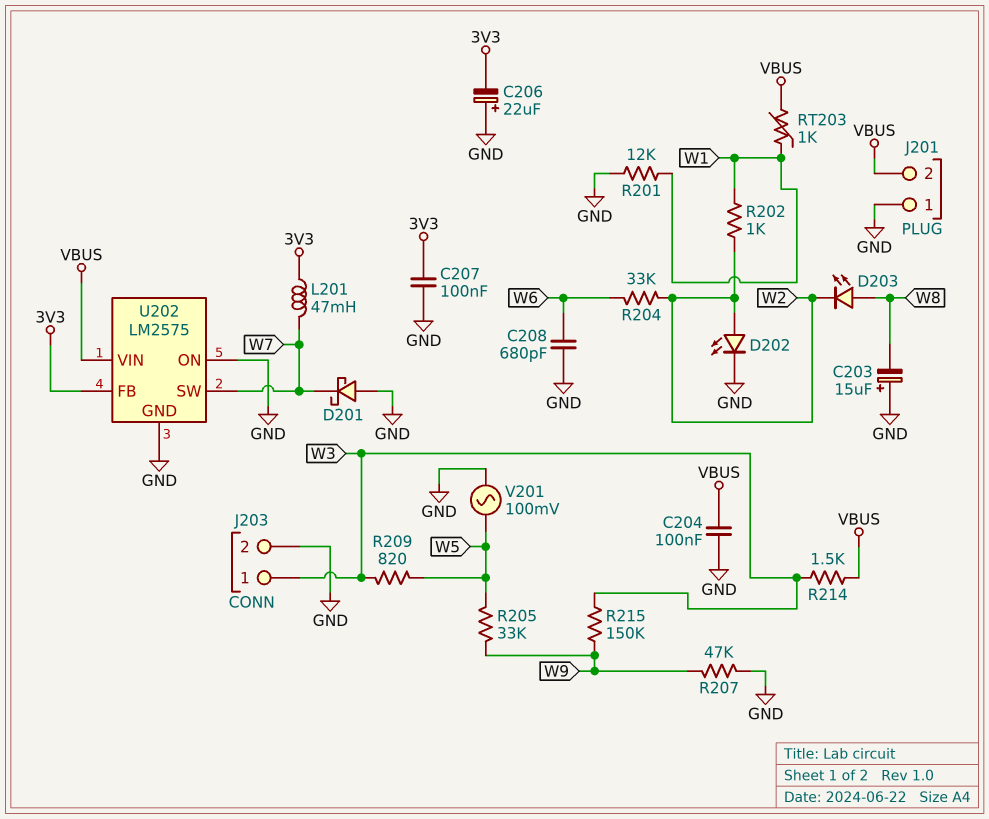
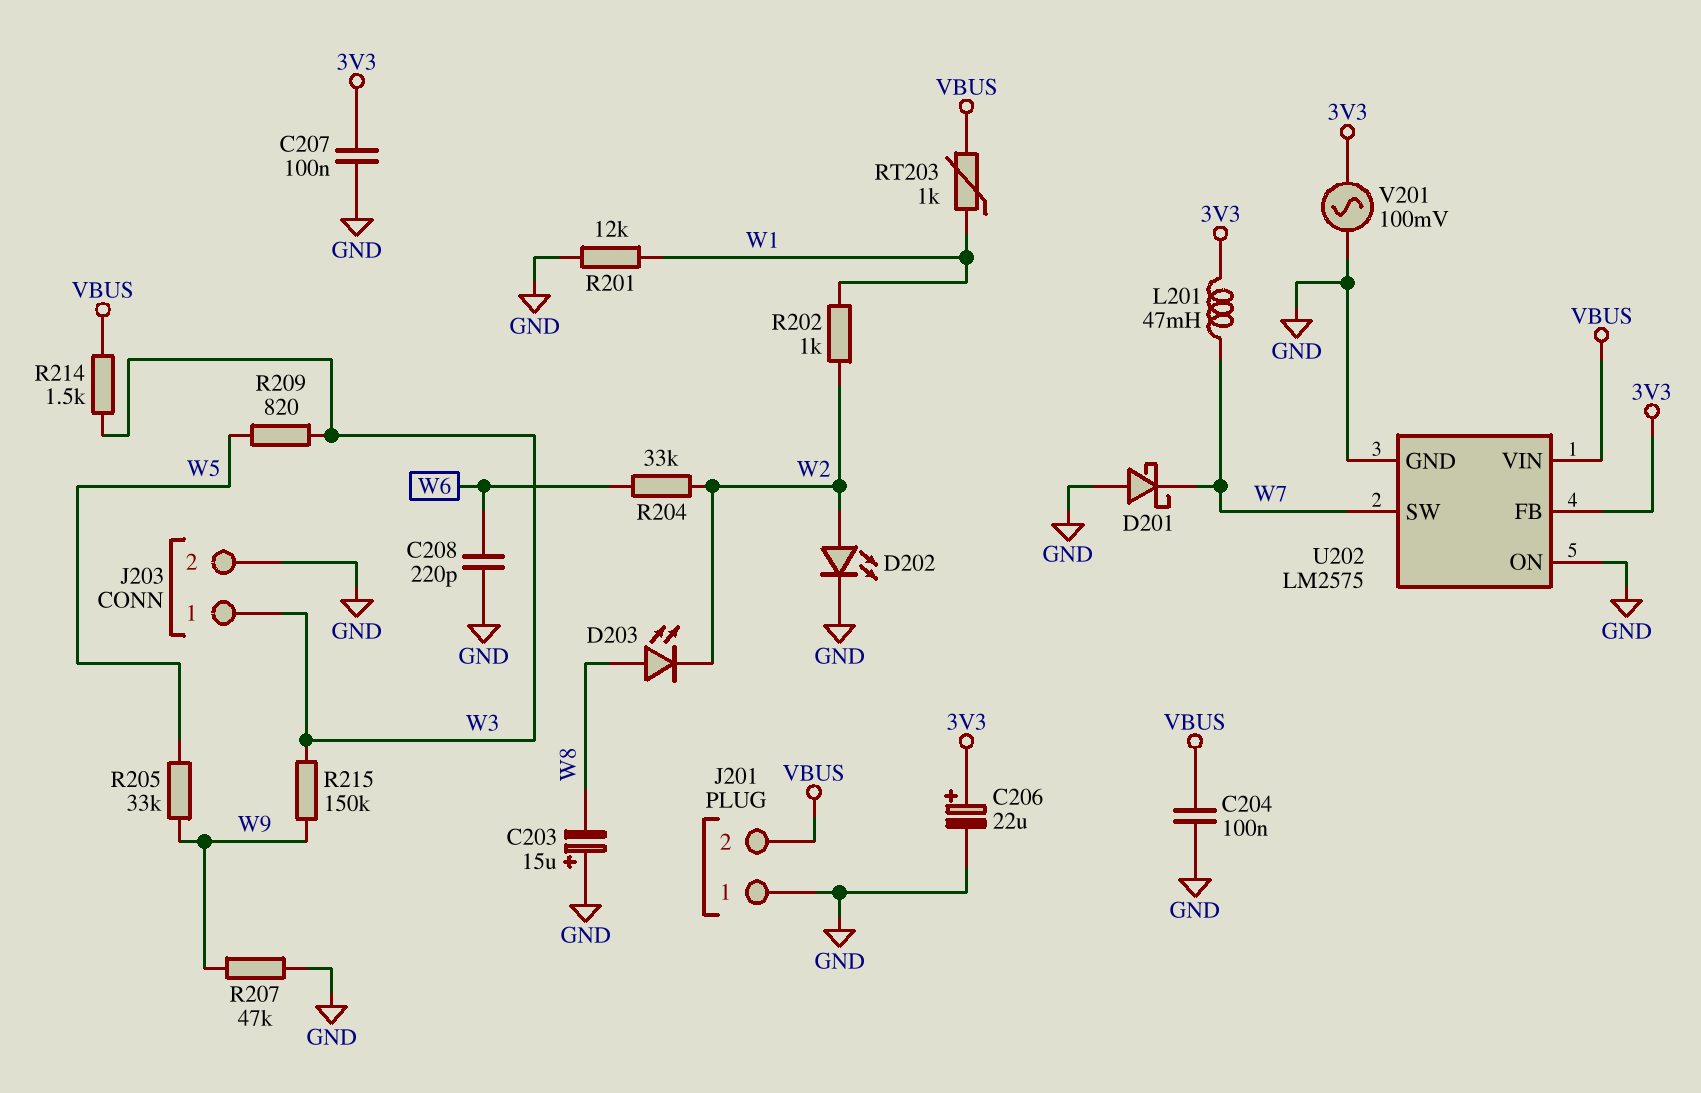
C206: 22uF (plus GND, minus 3V3) -> 22uF (plus 3V3, minus GND)
C208: 680pF (GND, W6) -> 220pF (GND, W6)
V201: AC 100mV (GND, W5) -> AC 100mV (3V3, GND)

